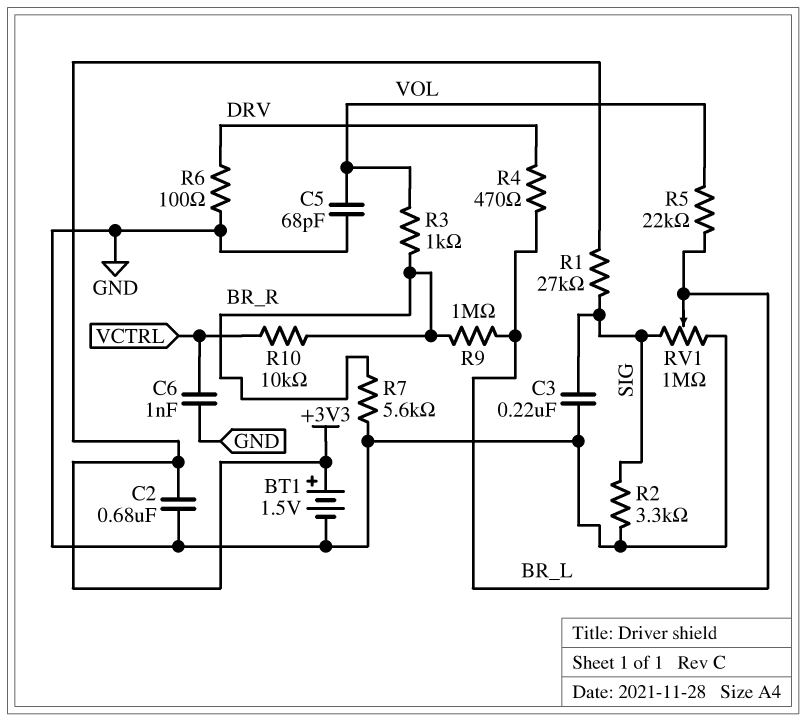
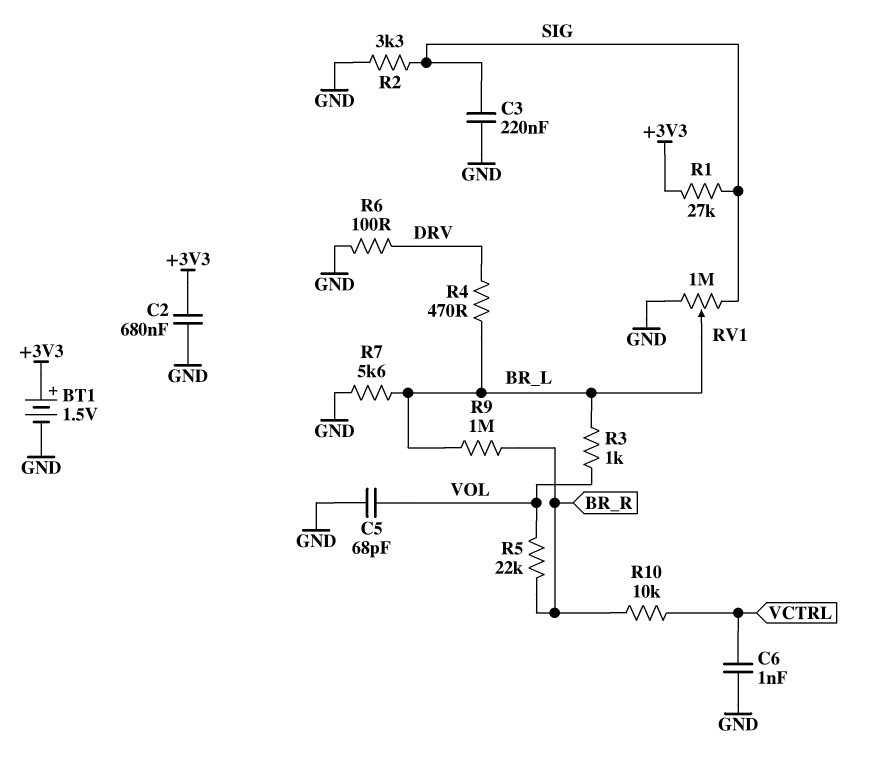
R3: 1k (BR_R, VOL) -> 1k (BR_L, VOL)
R5: 22k (BR_L, VOL) -> 22k (BR_R, VOL)
R7: 5.6k (BR_R, GND) -> 5.6k (BR_L, GND)

